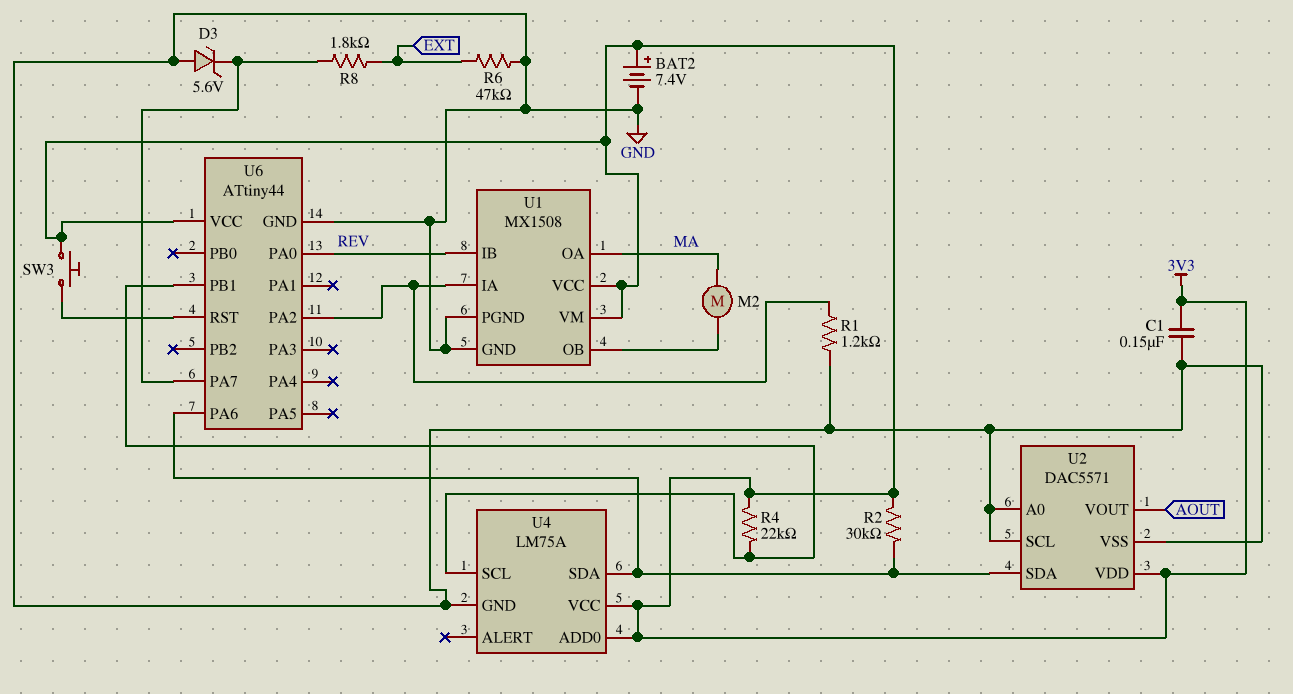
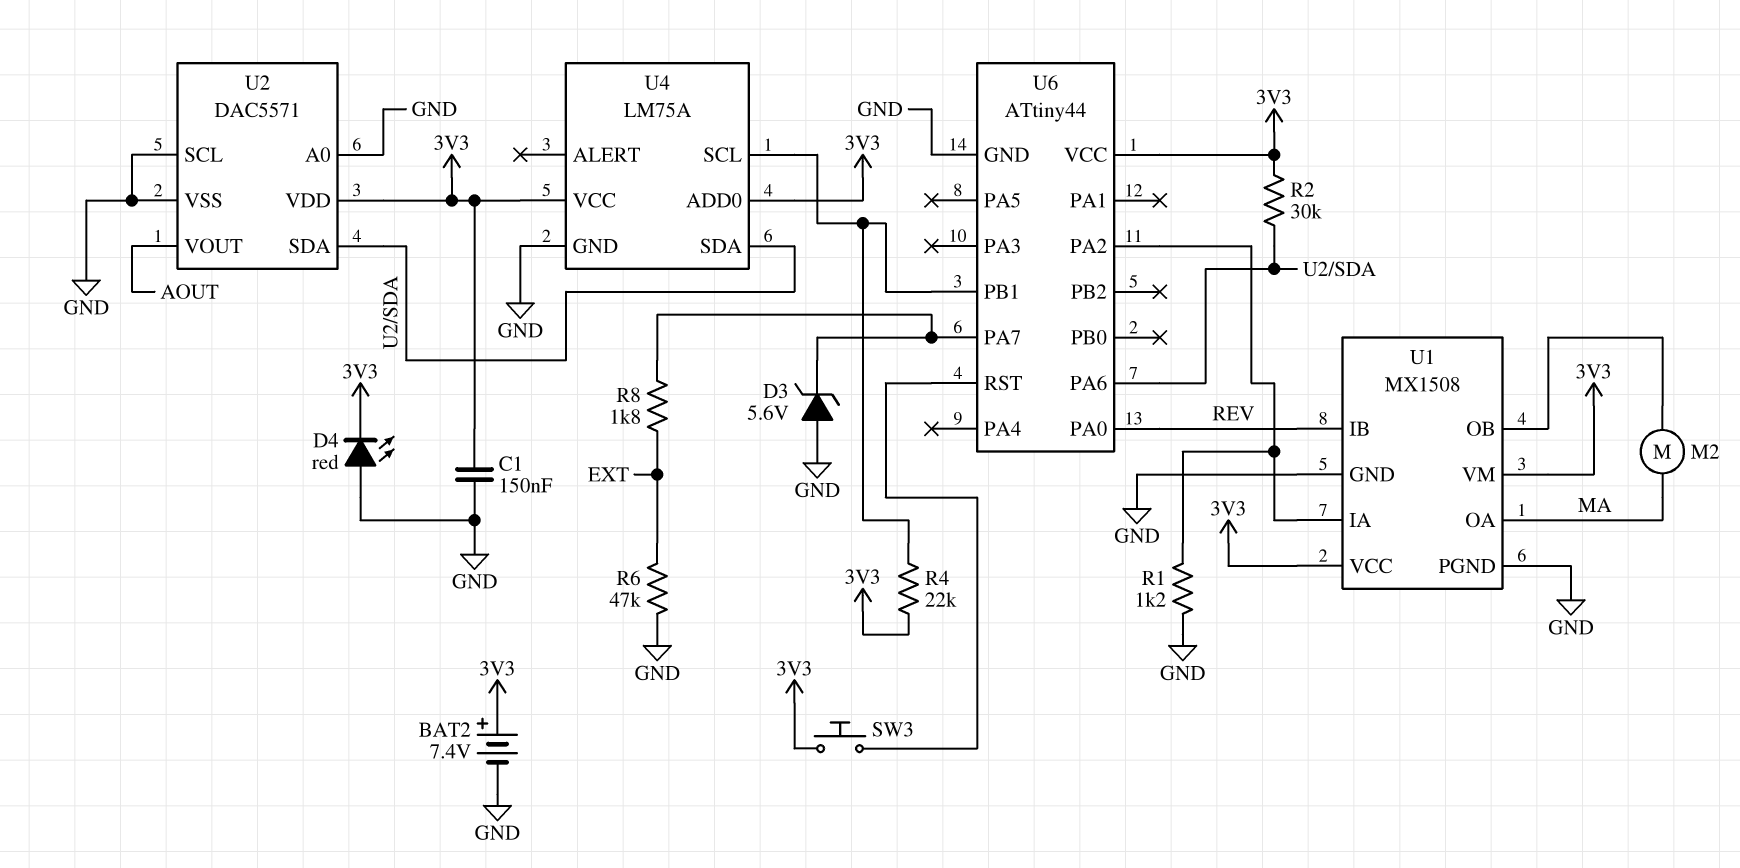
D4: none -> LED red (A GND, K 3V3)

